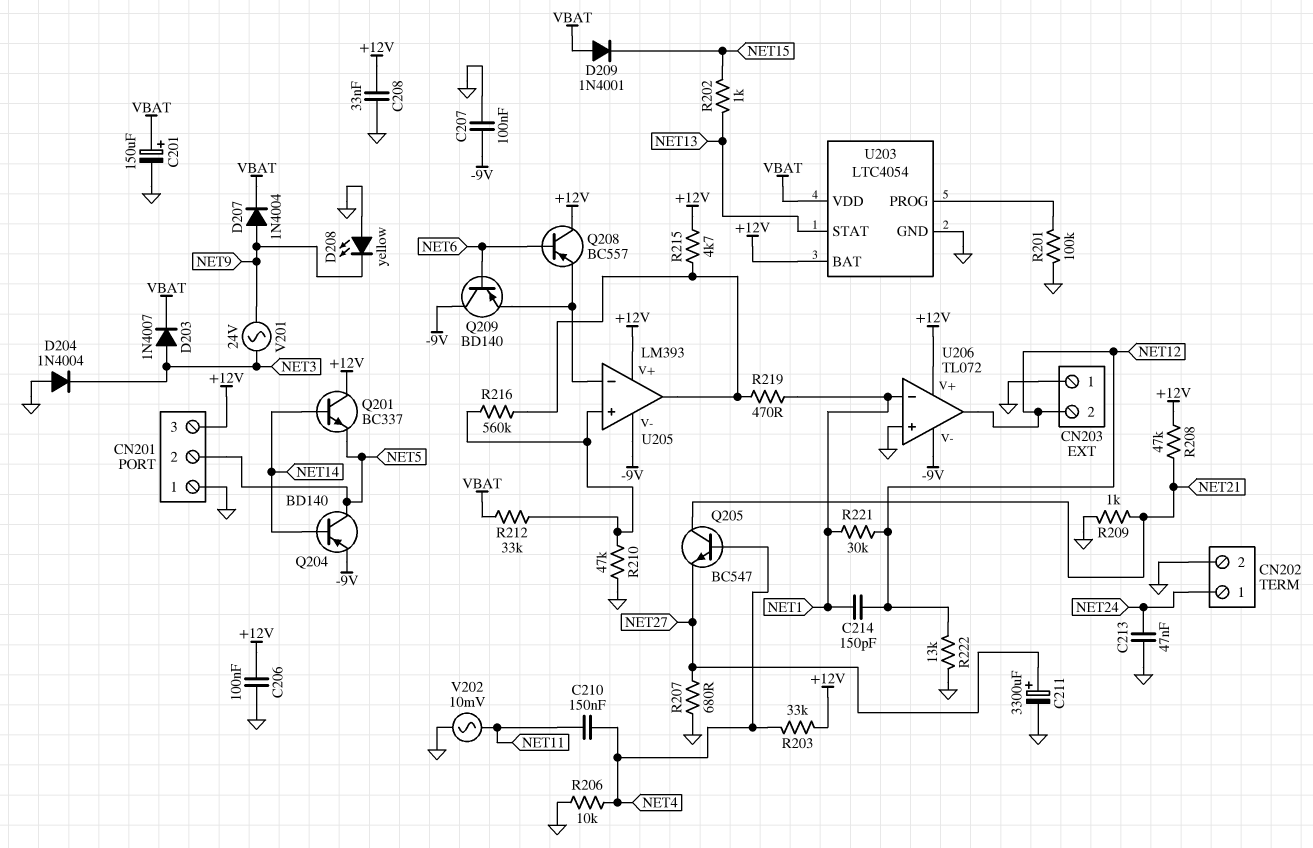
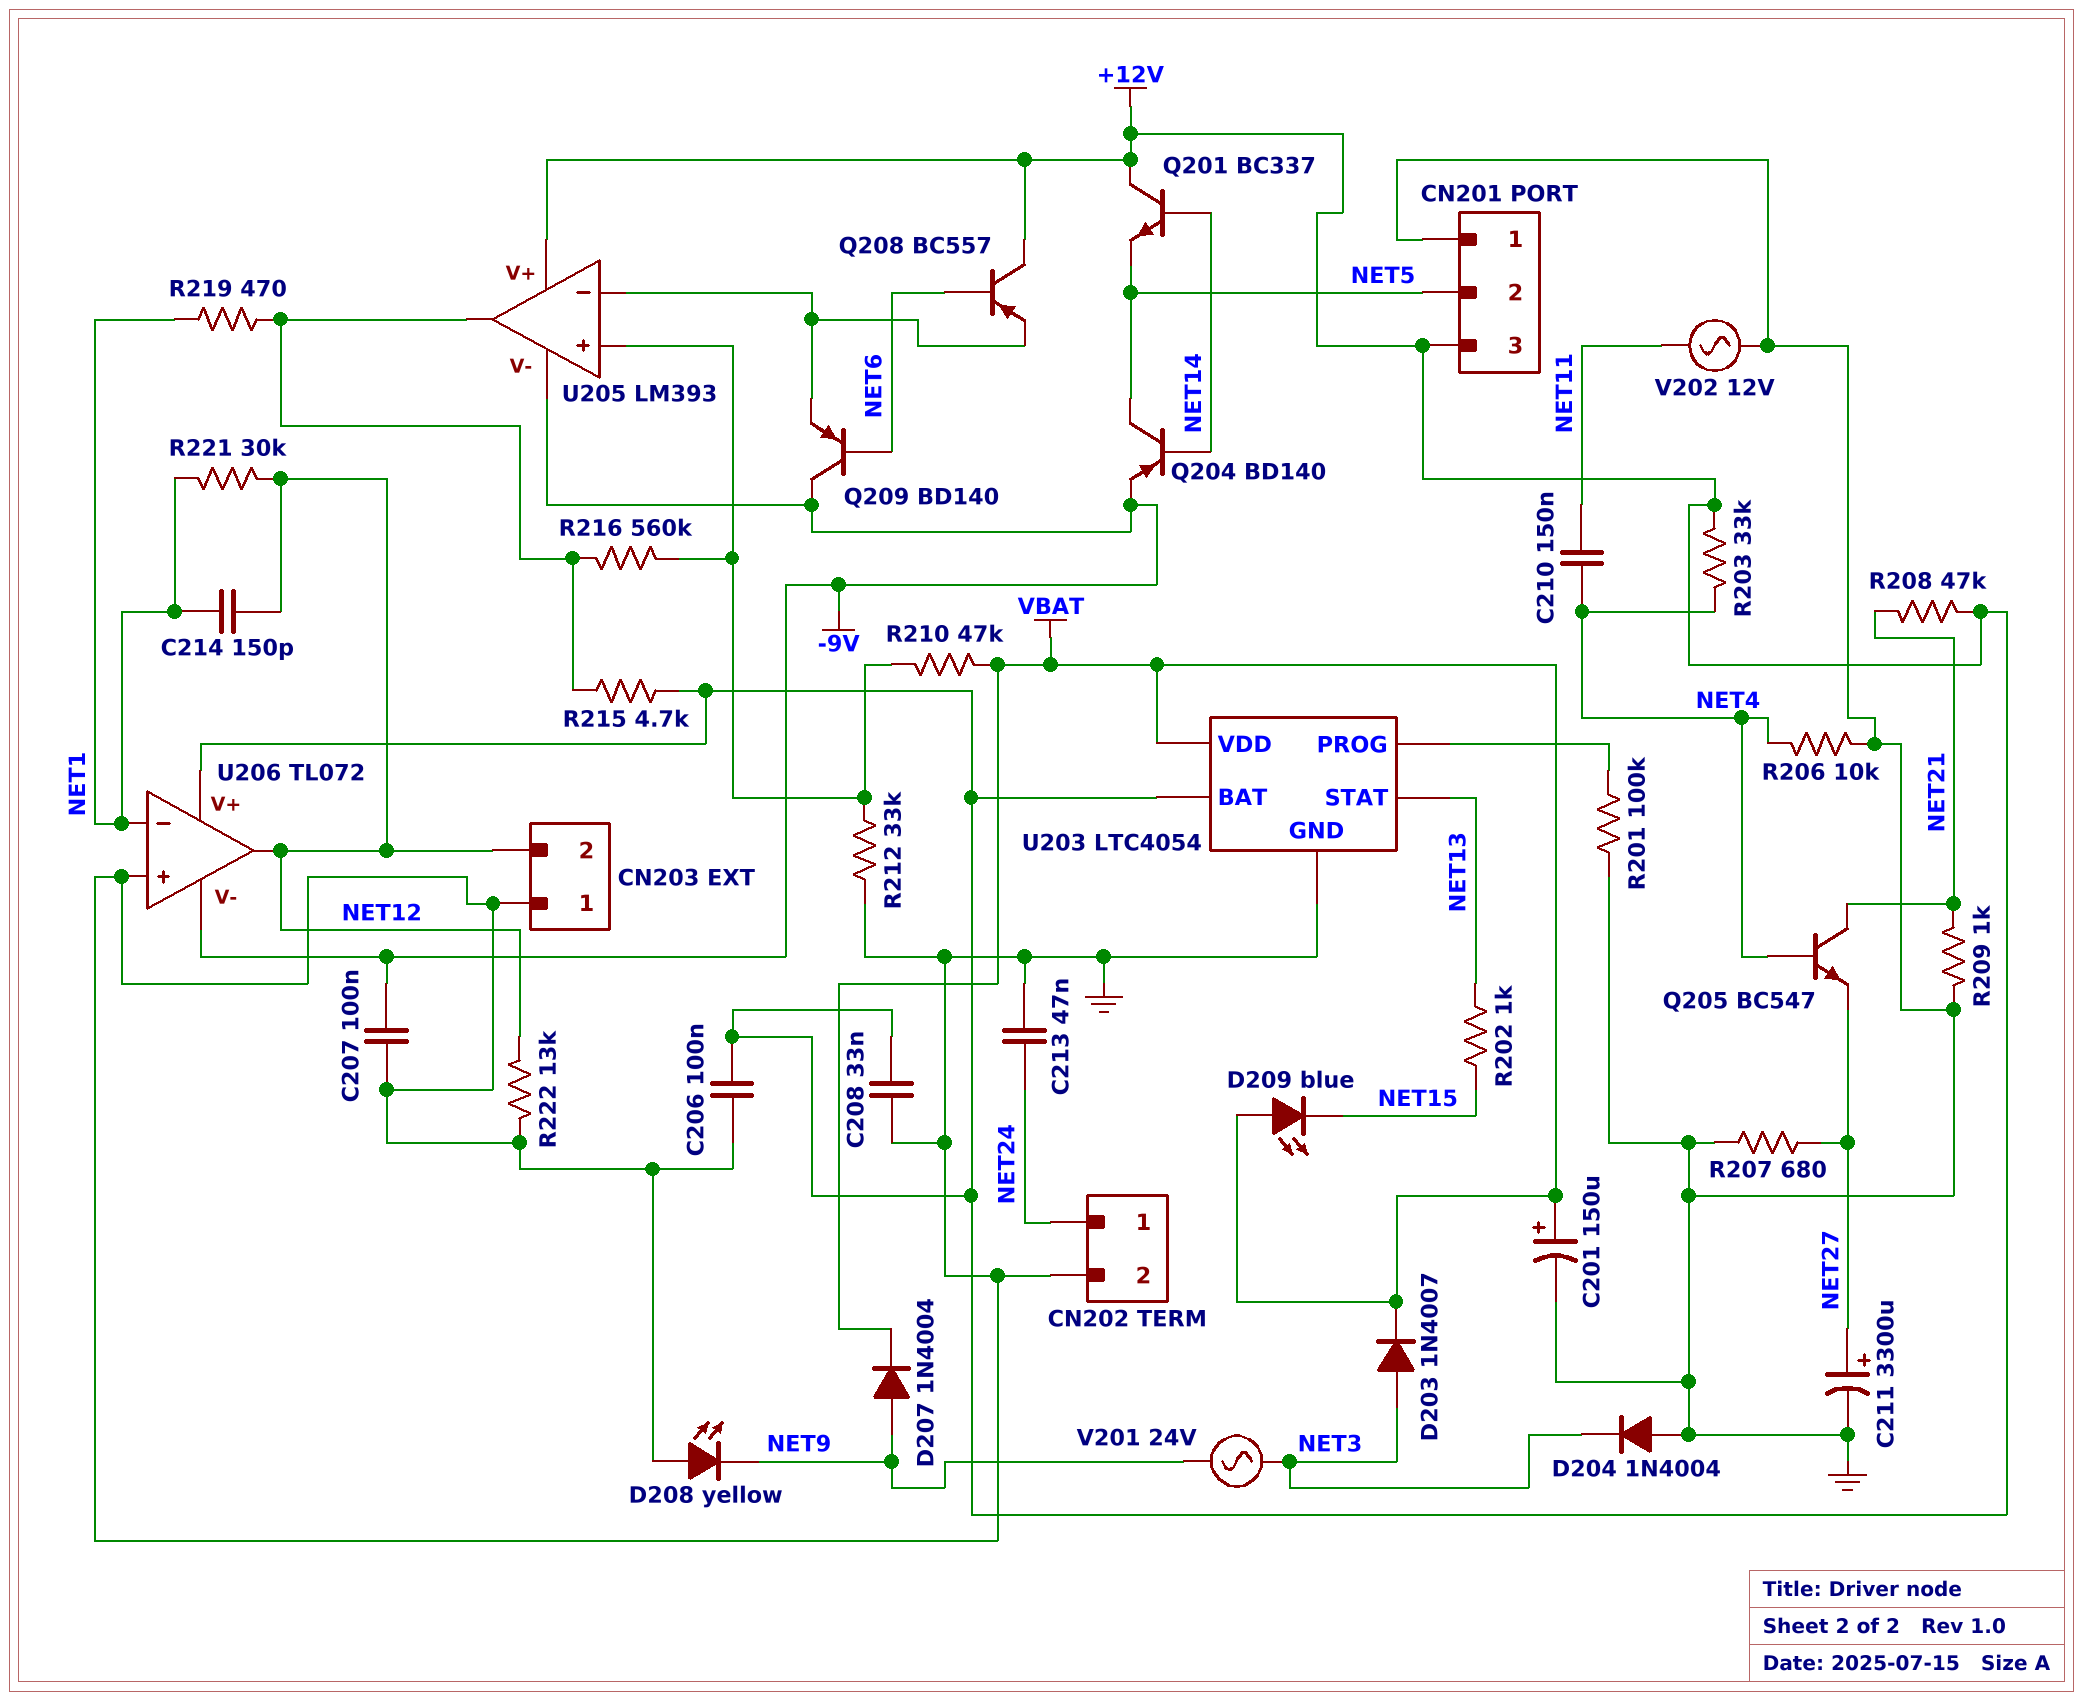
D209: diode 1N4001 (A VBAT, K NET15) -> LED blue (A VBAT, K NET15)
R210: 47k (GND, U205/in+) -> 47k (U205/in+, VBAT)
R212: 33k (U205/in+, VBAT) -> 33k (GND, U205/in+)
V202: AC 10mV (GND, NET11) -> AC 12V (GND, NET11)

